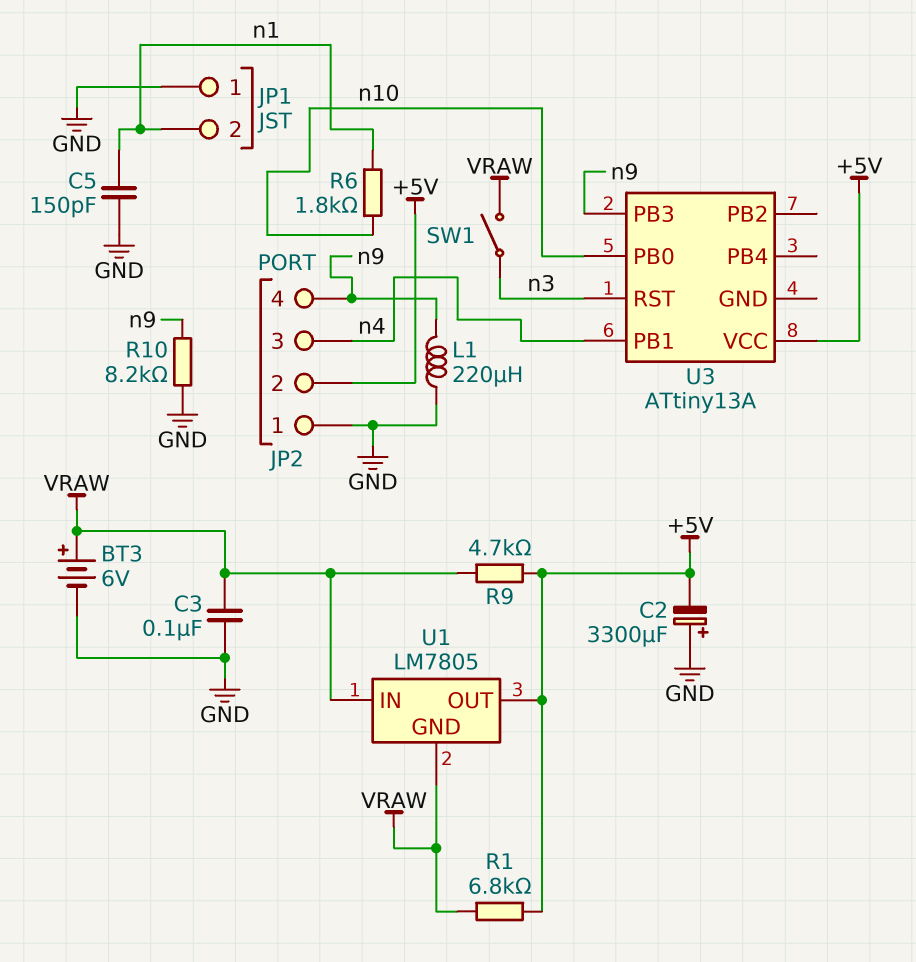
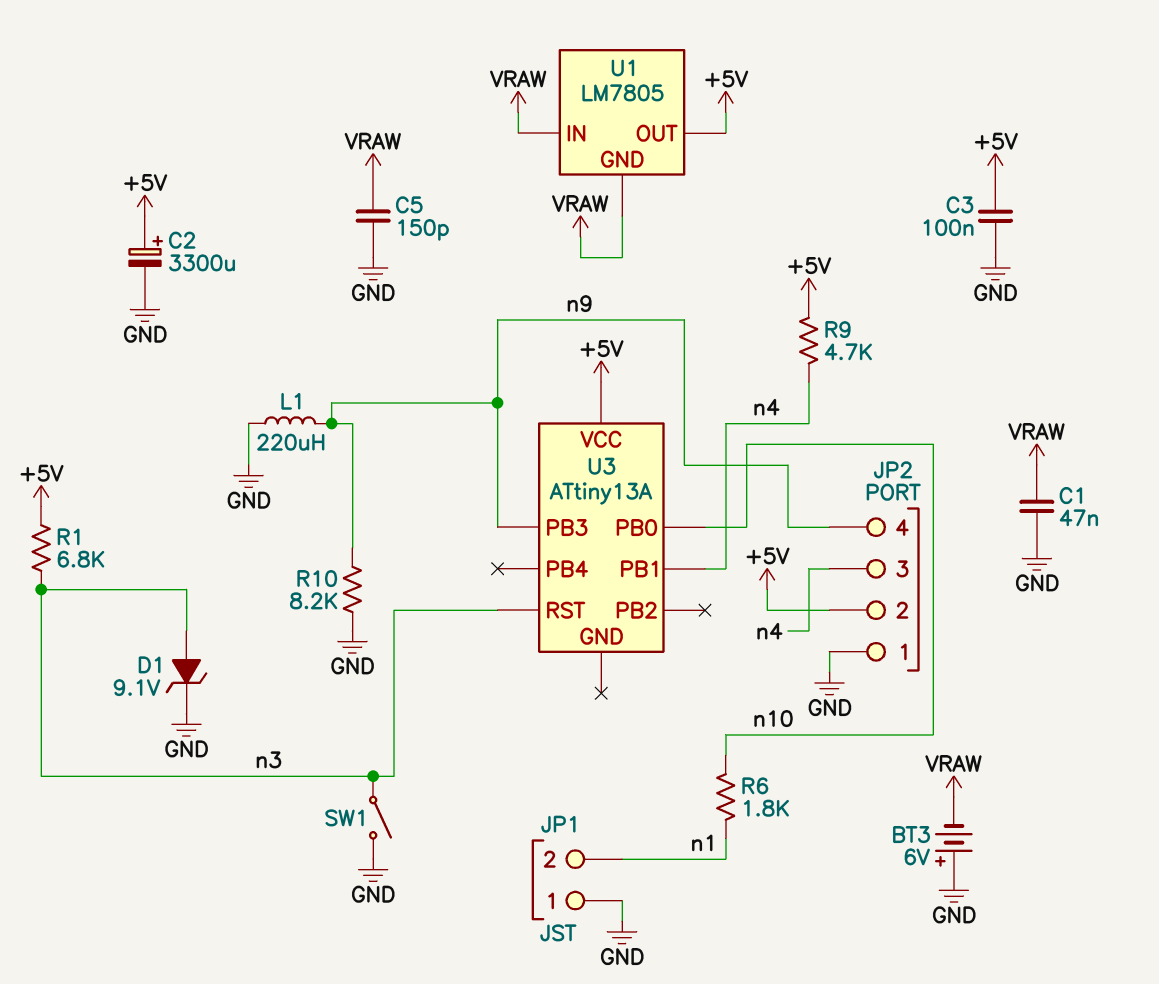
BT3: 6V (plus VRAW, minus GND) -> 6V (plus GND, minus VRAW)
C1: none -> 47nF (GND, VRAW)
C2: 3300uF (plus GND, minus +5V) -> 3300uF (plus +5V, minus GND)
C3: 100nF (GND, VRAW) -> 100nF (+5V, GND)
C5: 150pF (GND, n1) -> 150pF (GND, VRAW)
D1: none -> zener 9.1V (A n3, K GND)
R1: 6.8k (+5V, VRAW) -> 6.8k (+5V, n3)
R9: 4.7k (+5V, VRAW) -> 4.7k (+5V, n4)
SW1: switch (VRAW, n3) -> switch (GND, n3)

